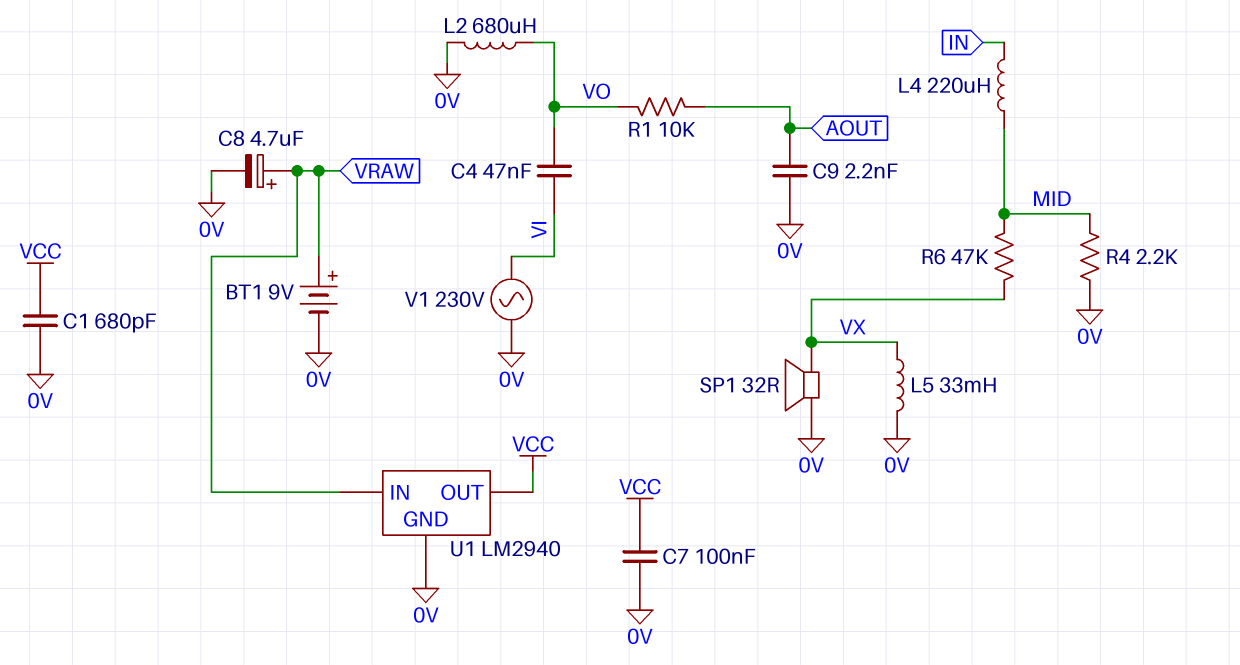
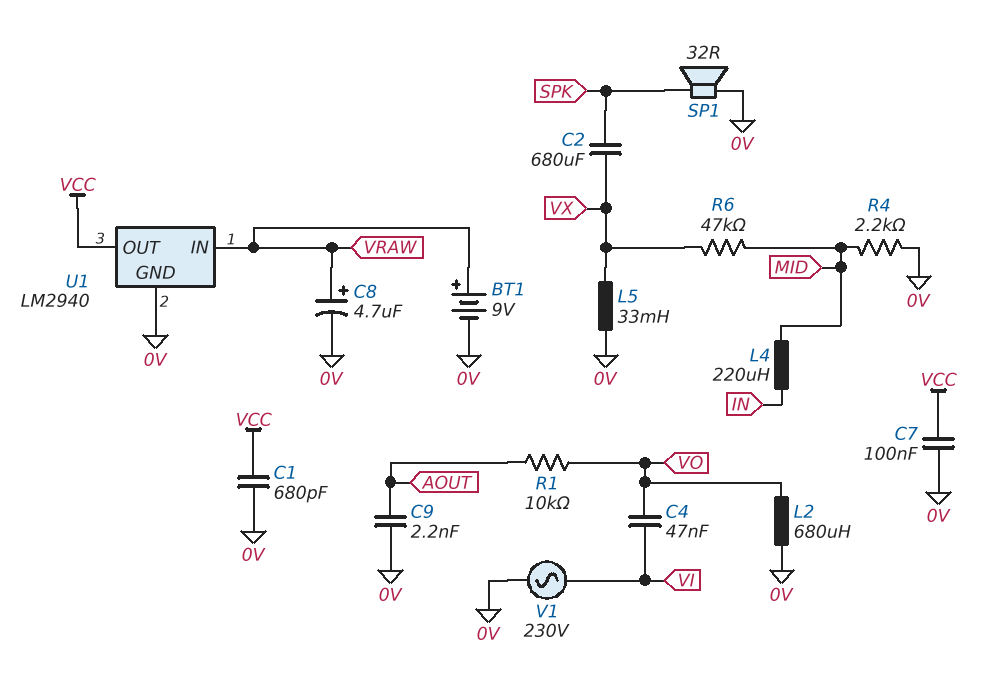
C2: none -> 680uF (SPK, VX)
SP1: speaker 32R (0V, VX) -> speaker 32R (0V, SPK)

